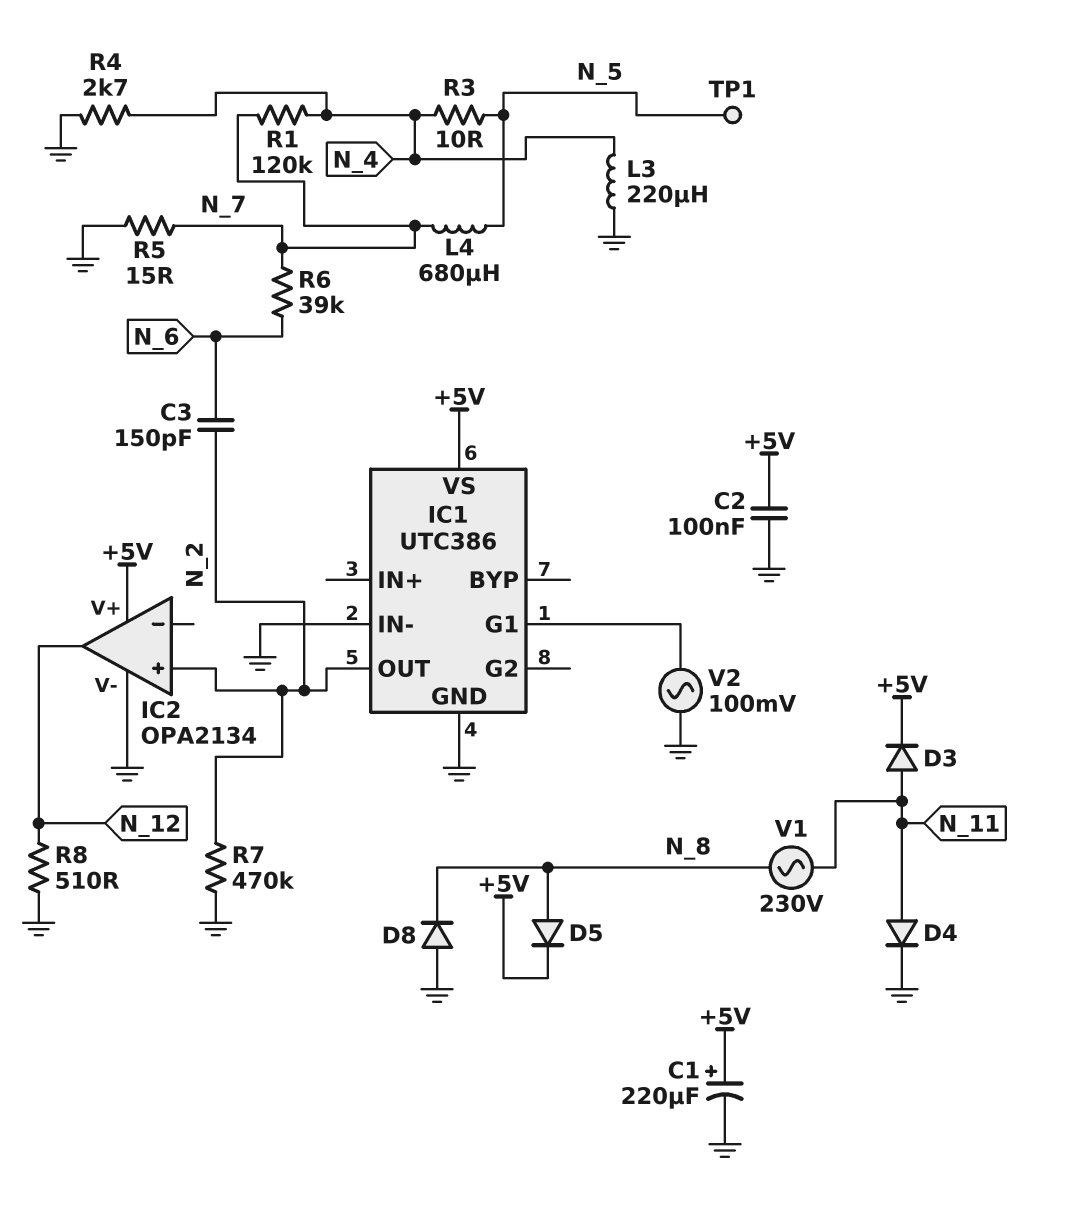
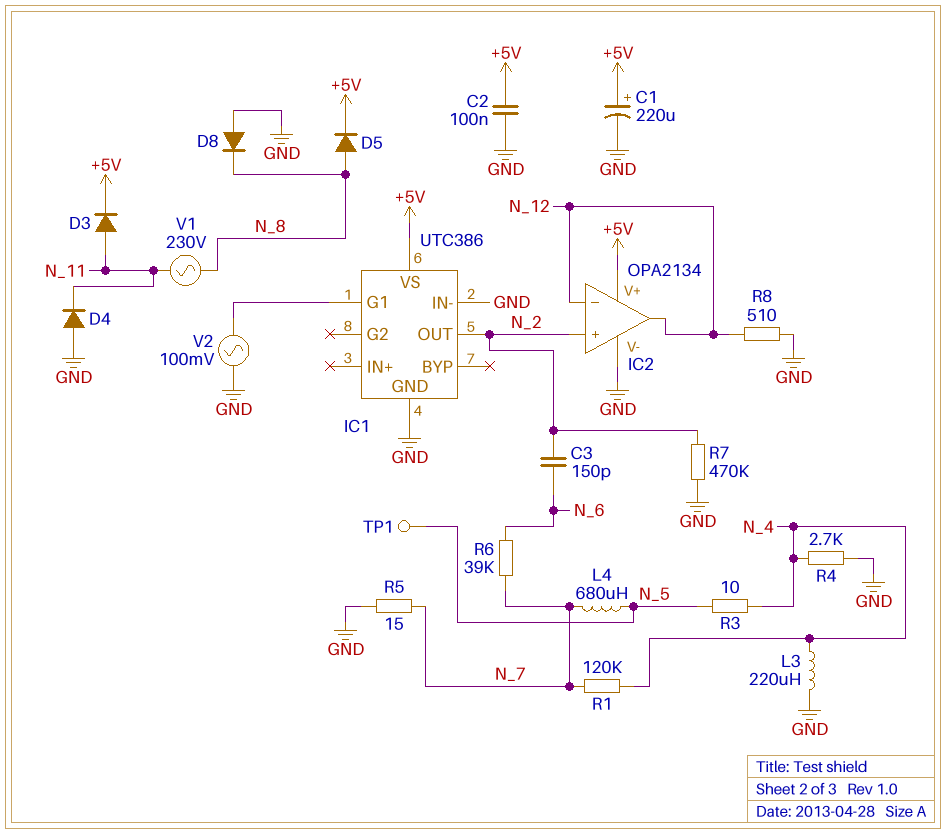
D4: diode (A N_11, K GND) -> diode (A GND, K N_11)
IC2 pin in-: none -> N_12

